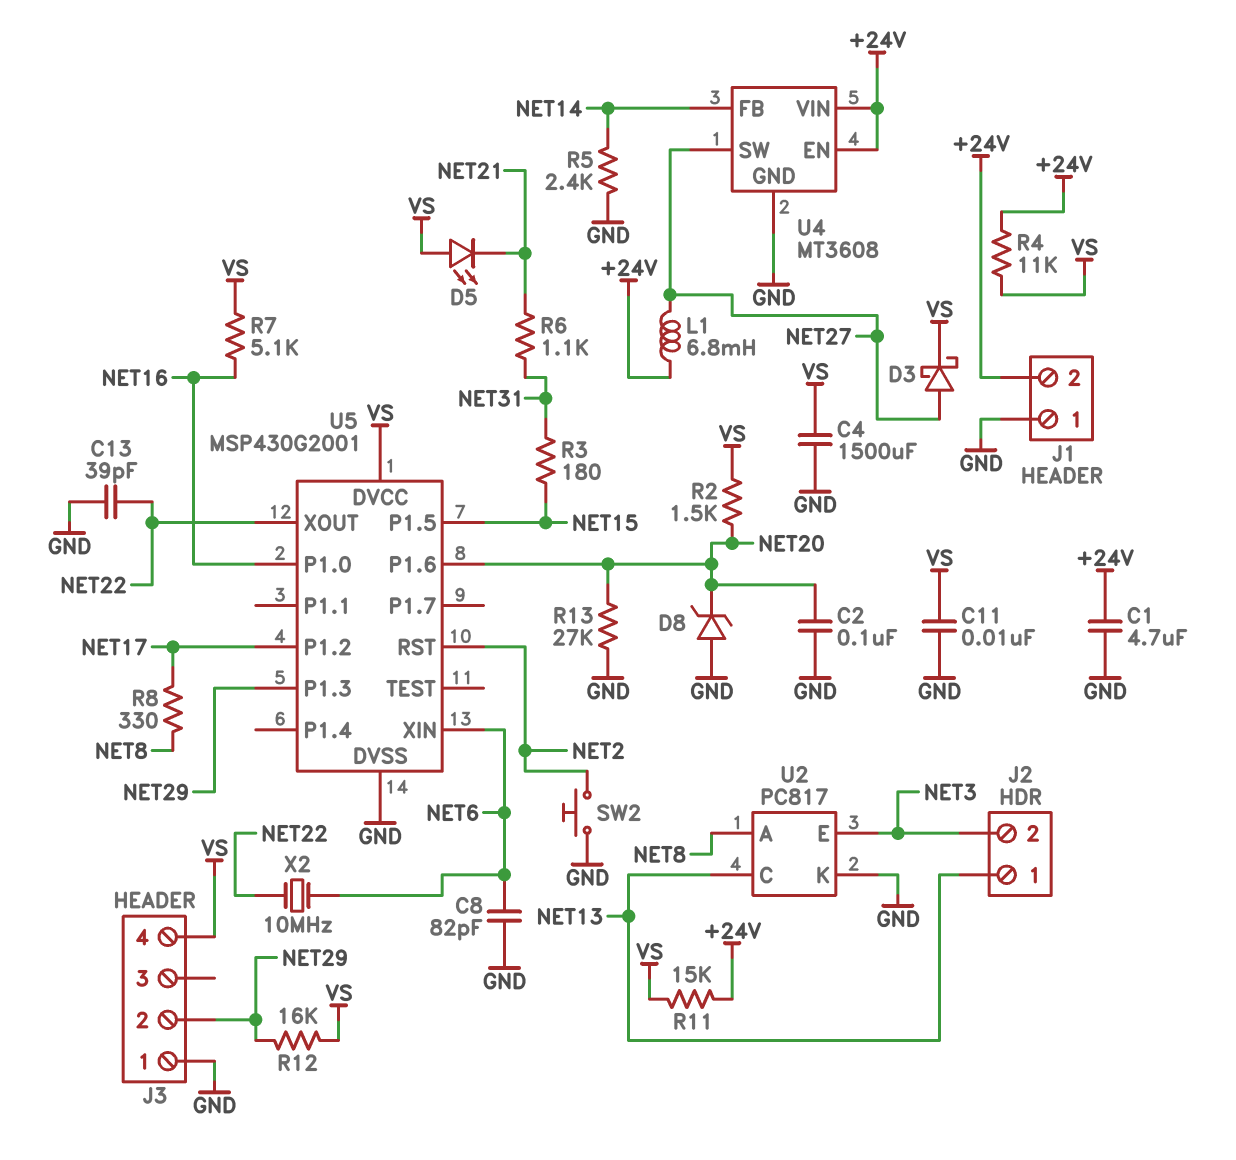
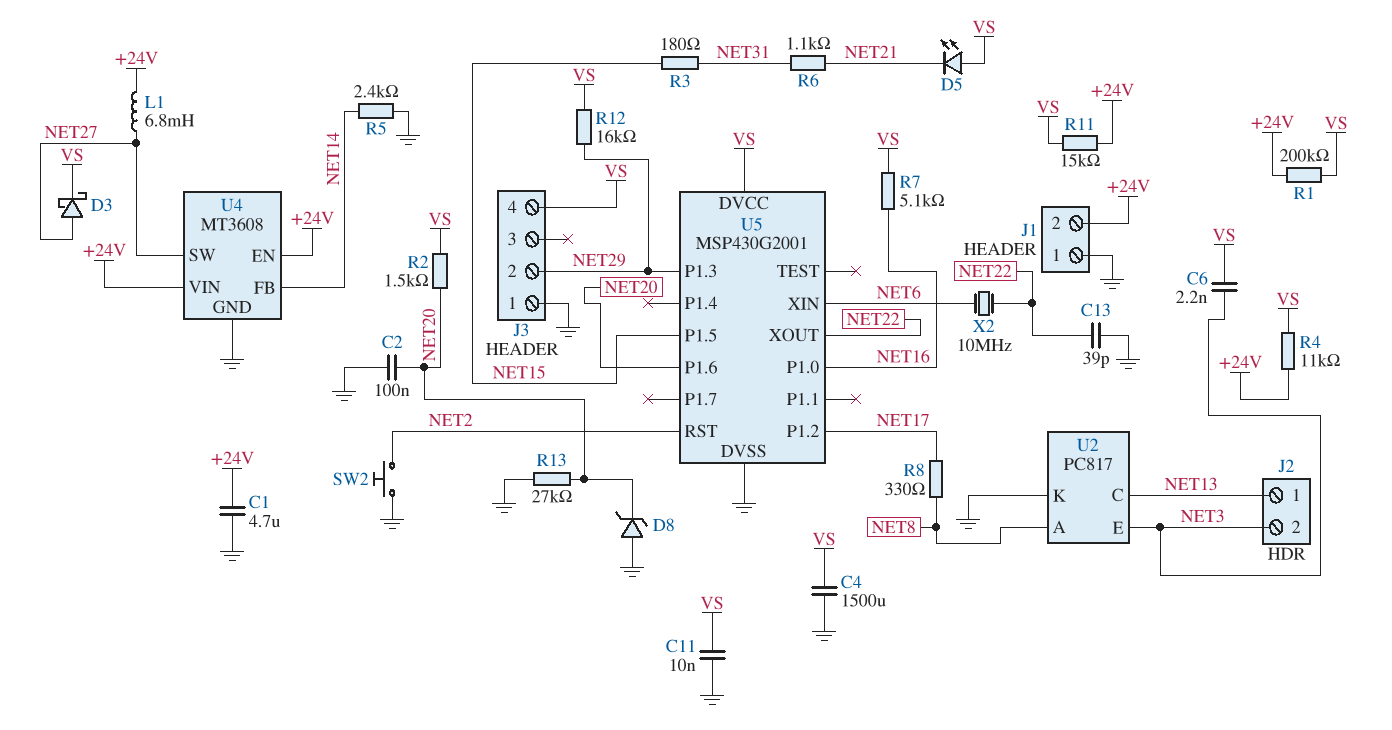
C6: none -> 2.2nF (NET3, VS)
C8: 82pF (GND, NET6) -> none
R1: none -> 200k (+24V, VS)

